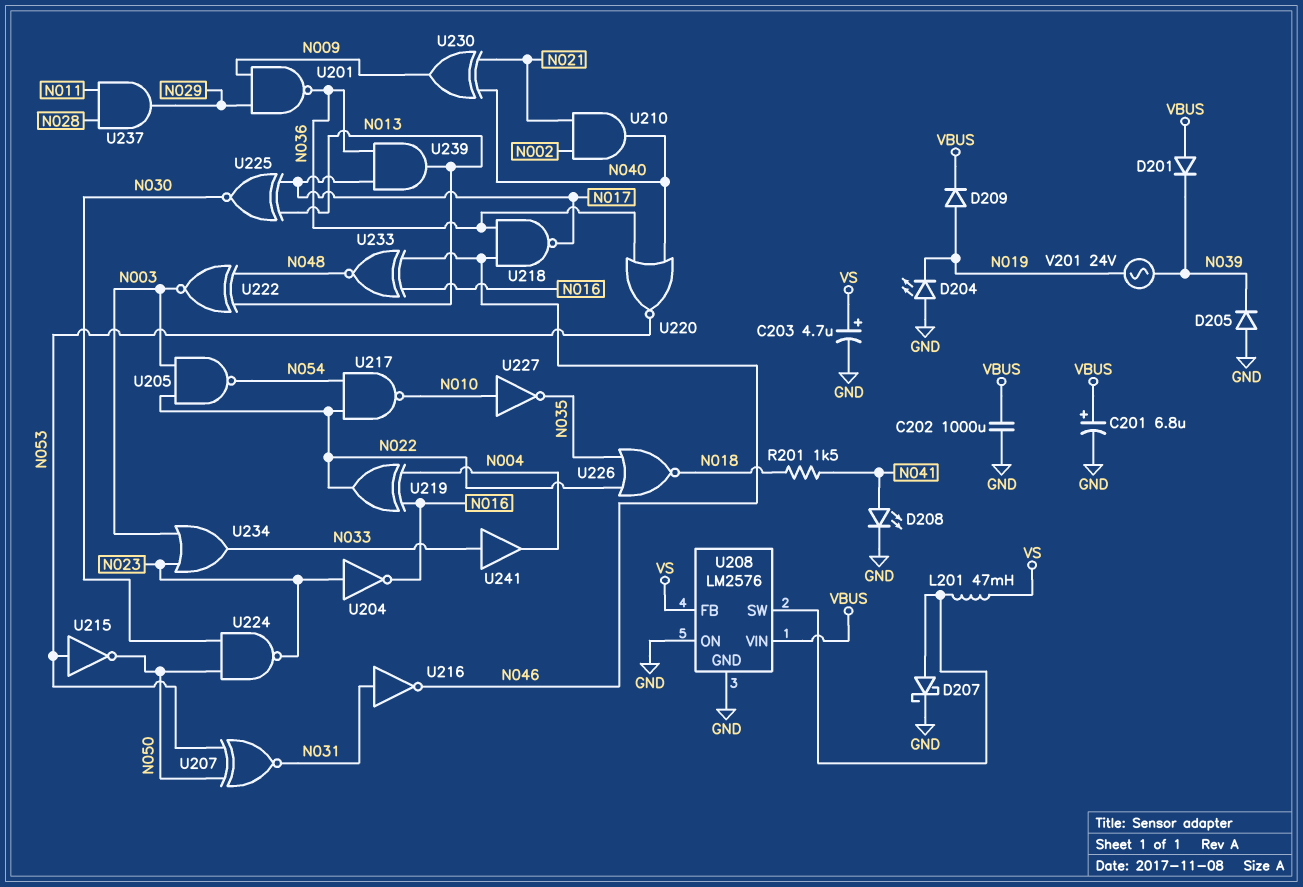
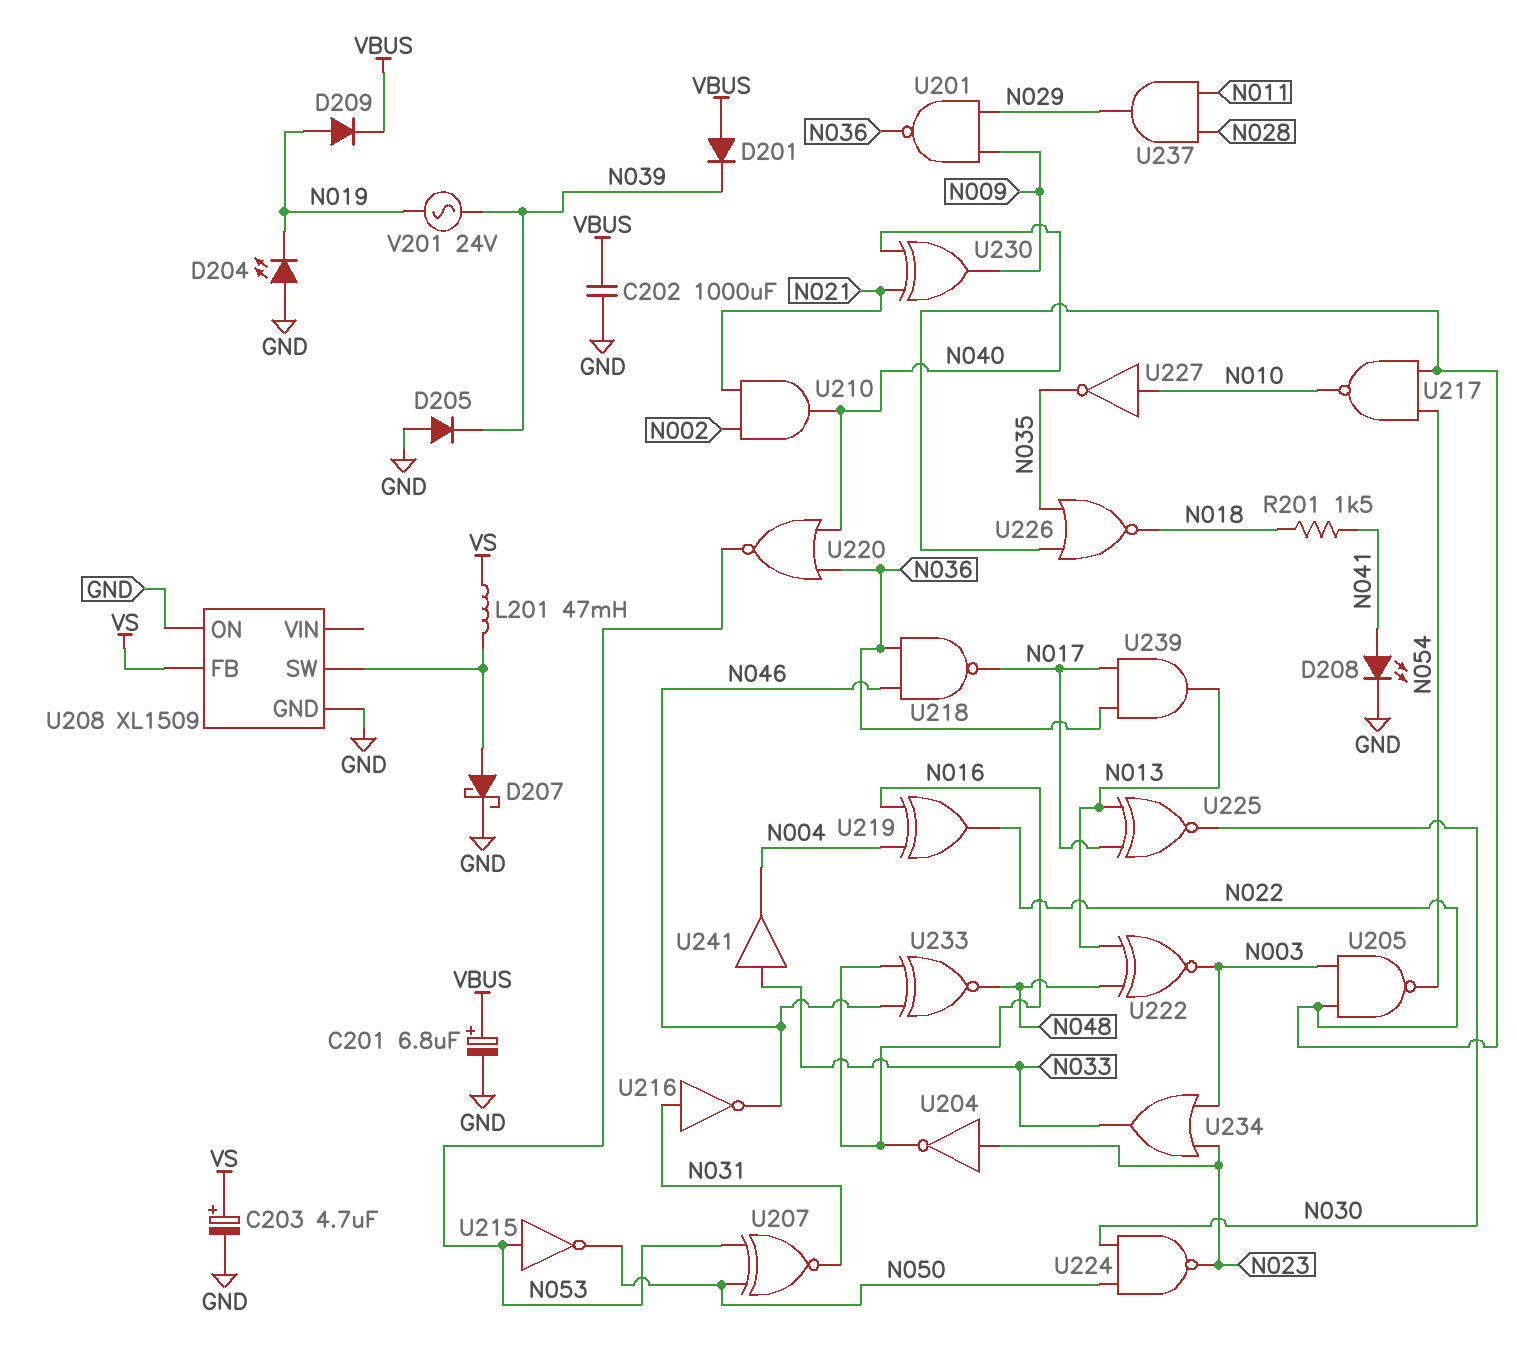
U208: LM2576 -> XL1509
U208 pin VIN: VBUS -> none

